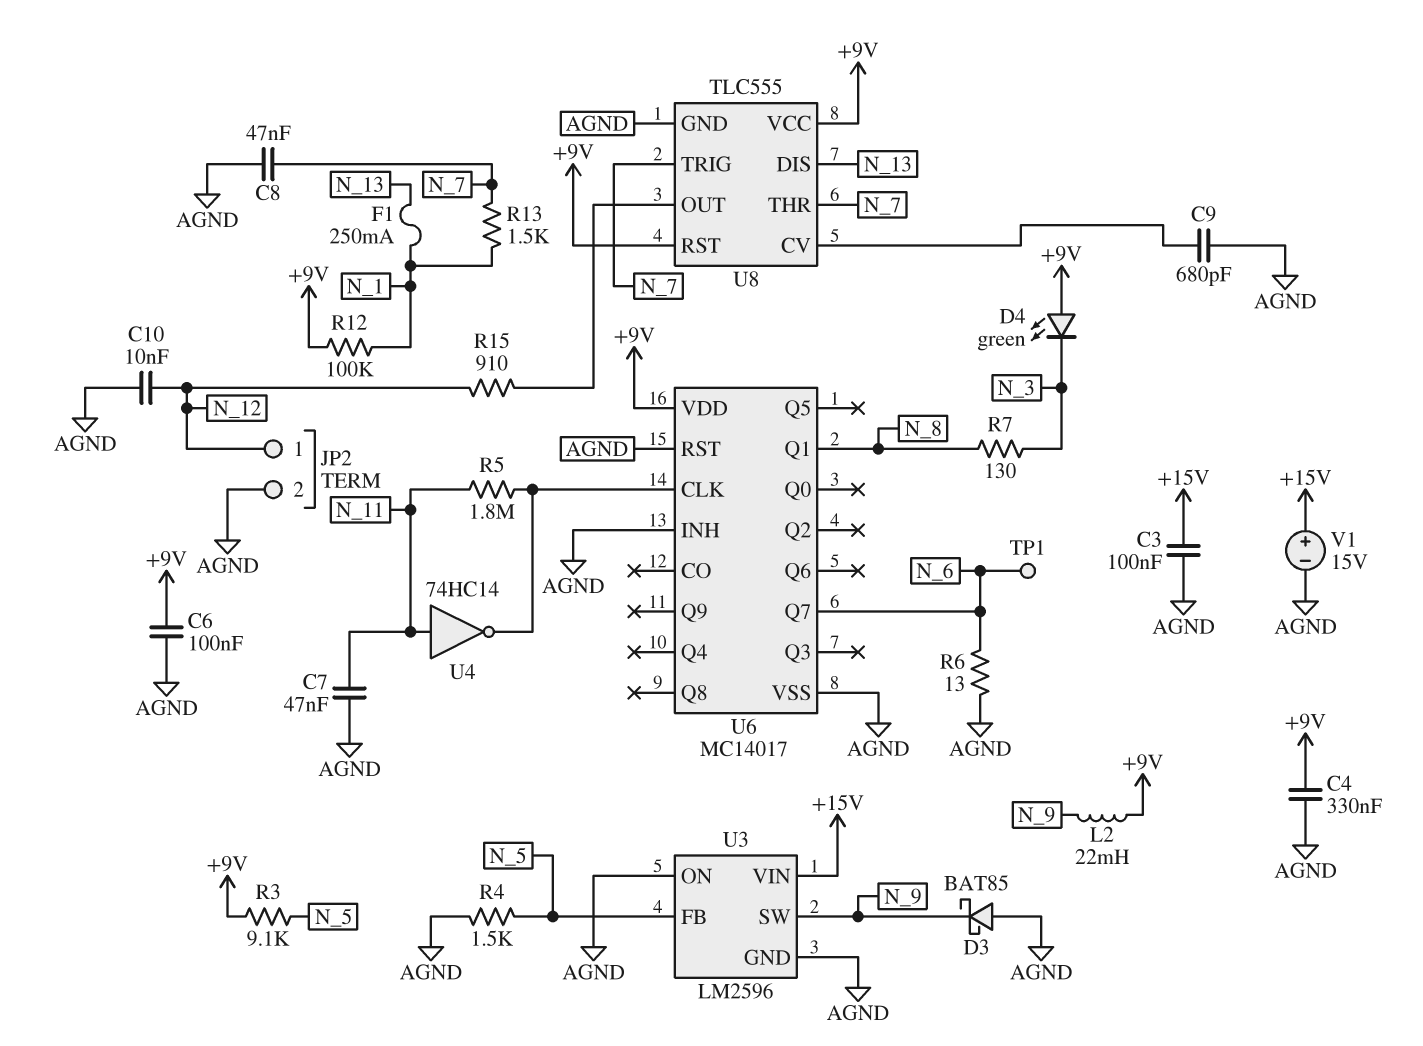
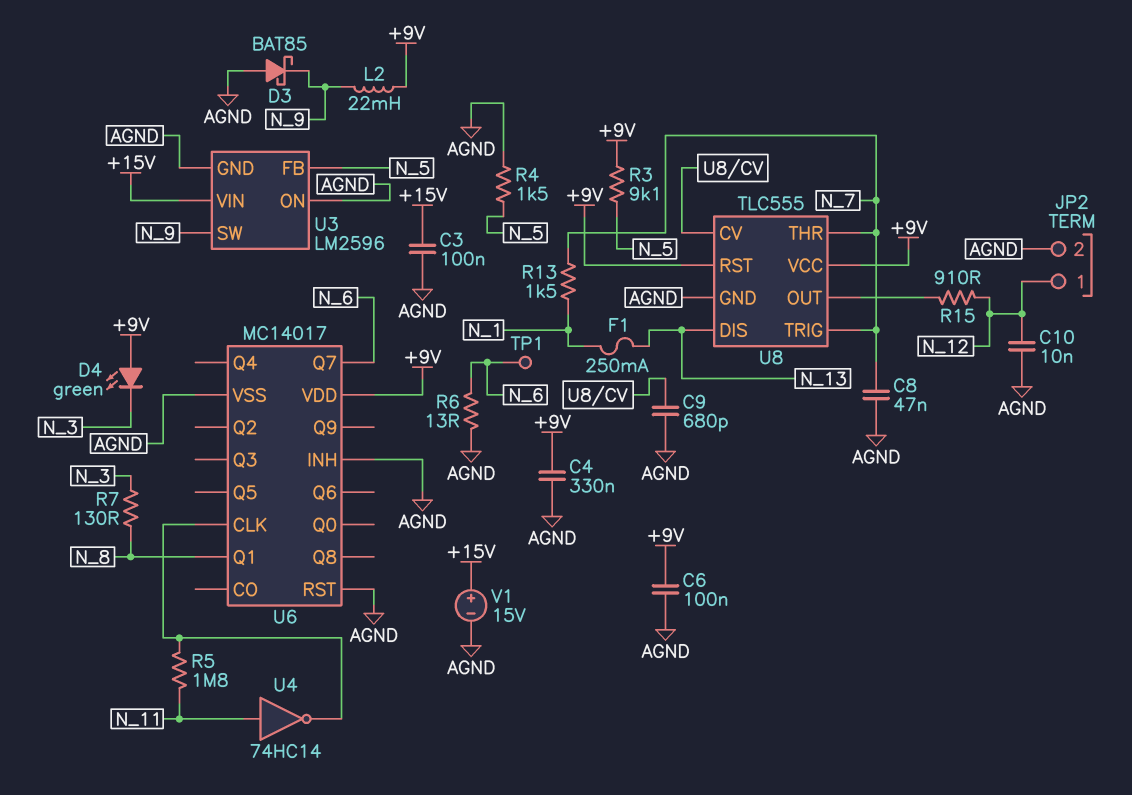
C7: 47nF (AGND, N_11) -> none
R12: 100k (+9V, N_1) -> none

